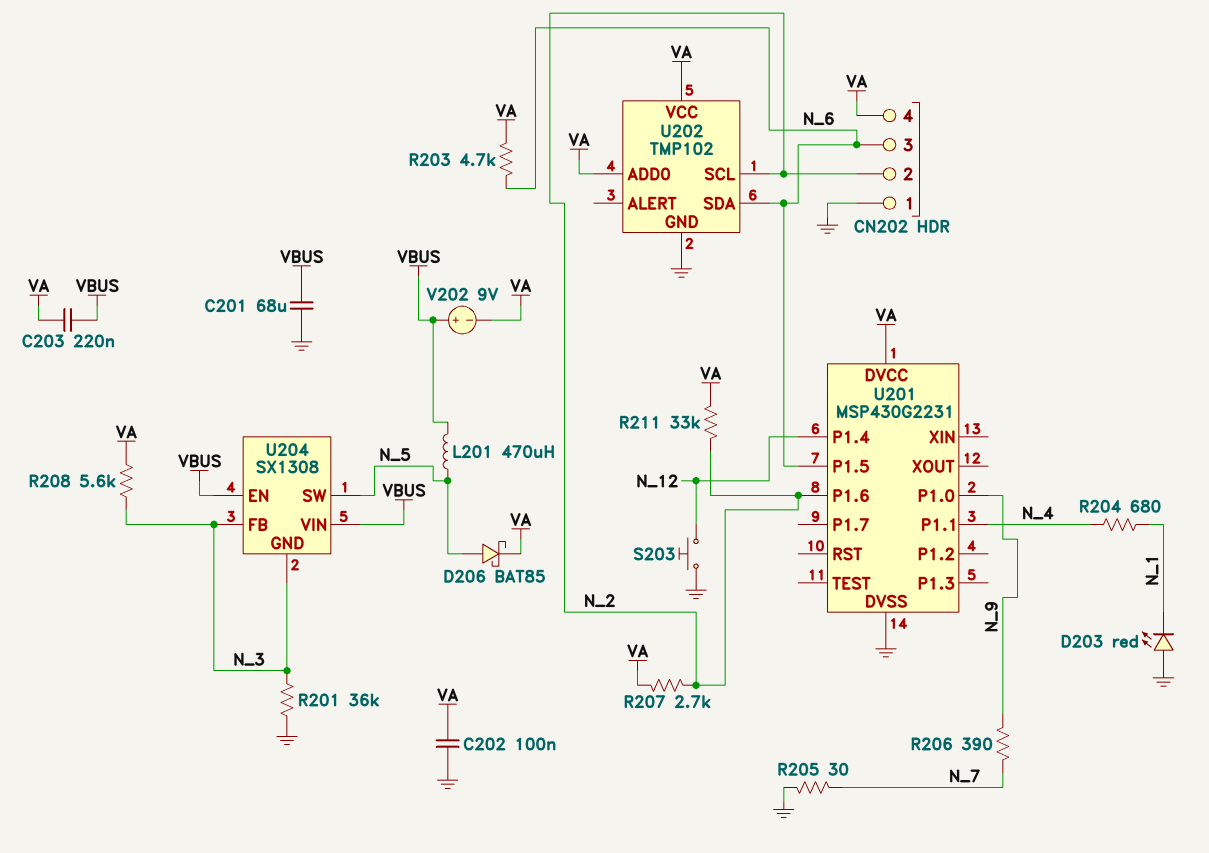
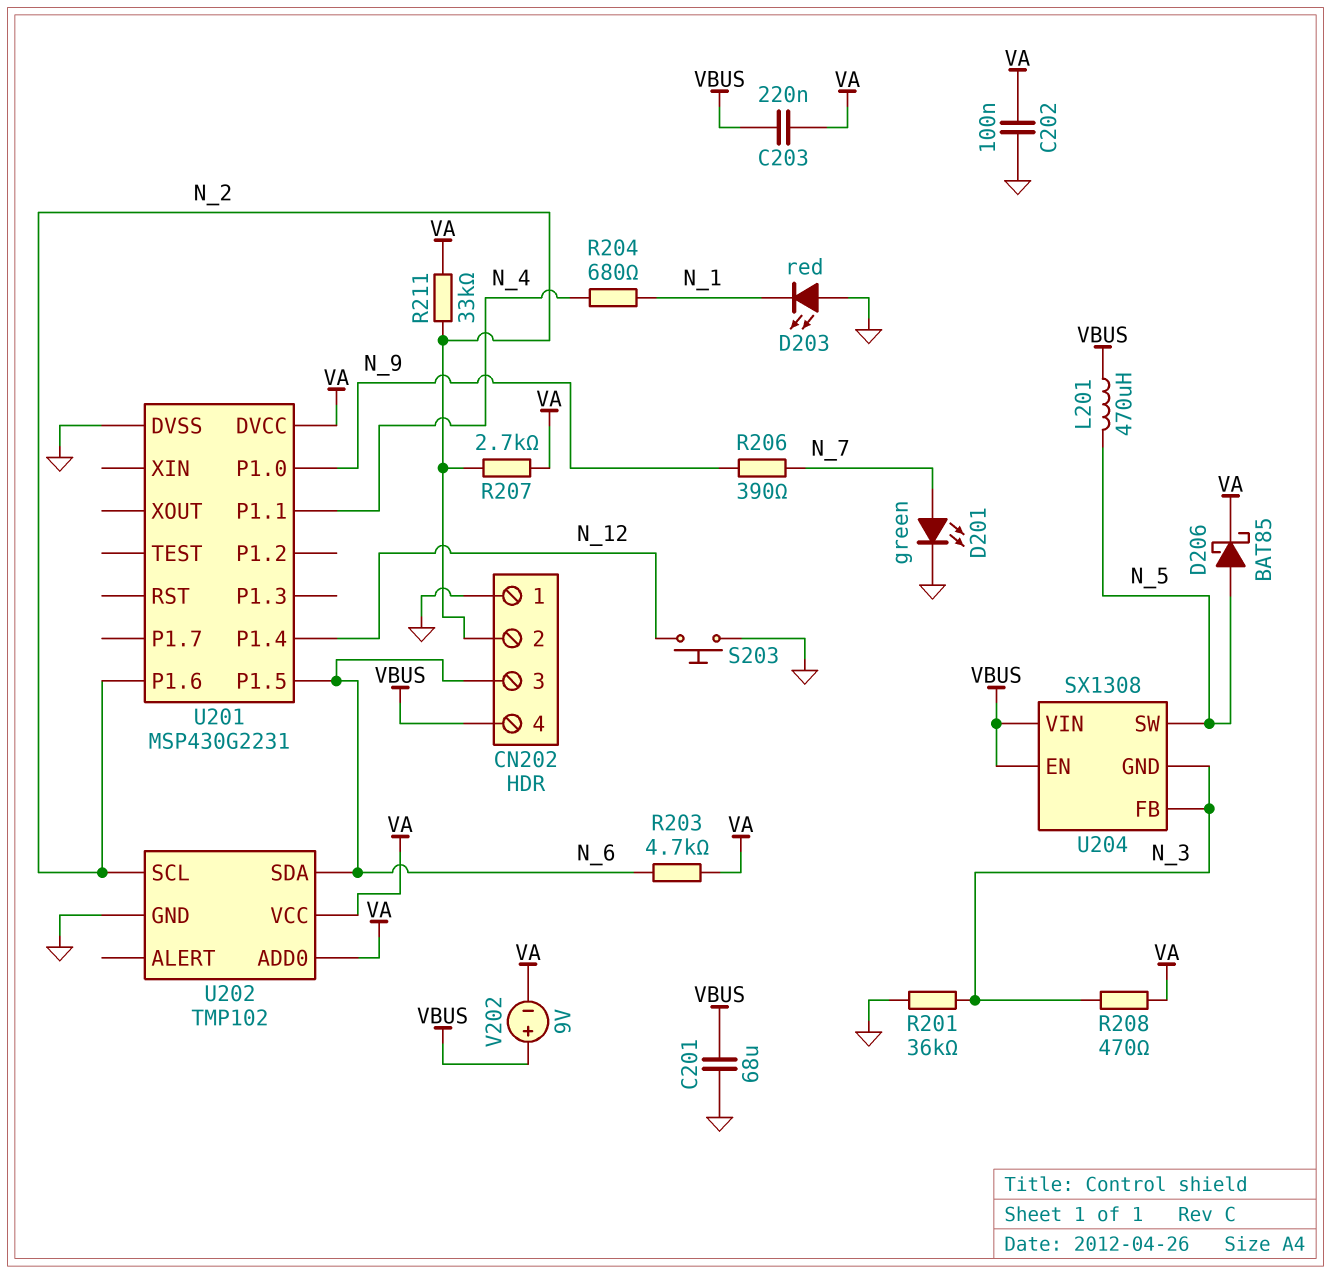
CN202 pin 4: VA -> VBUS
D201: none -> LED green (A N_7, K GND)
R205: 30 (GND, N_7) -> none
R208: 5.6k (N_3, VA) -> 470 (N_3, VA)

